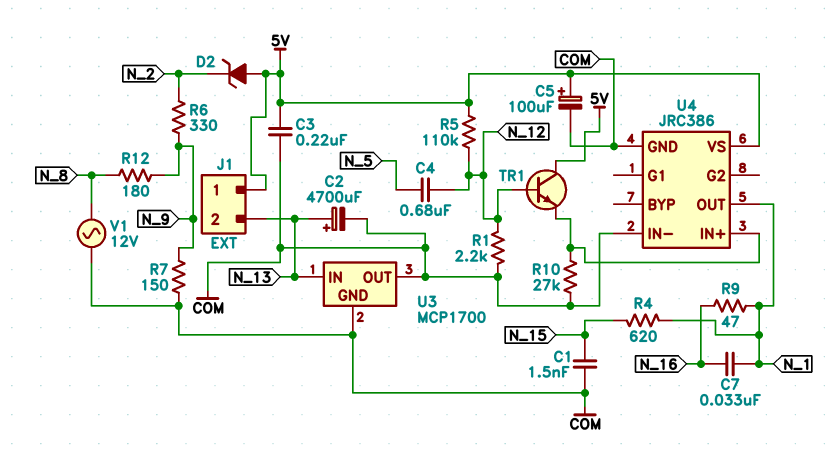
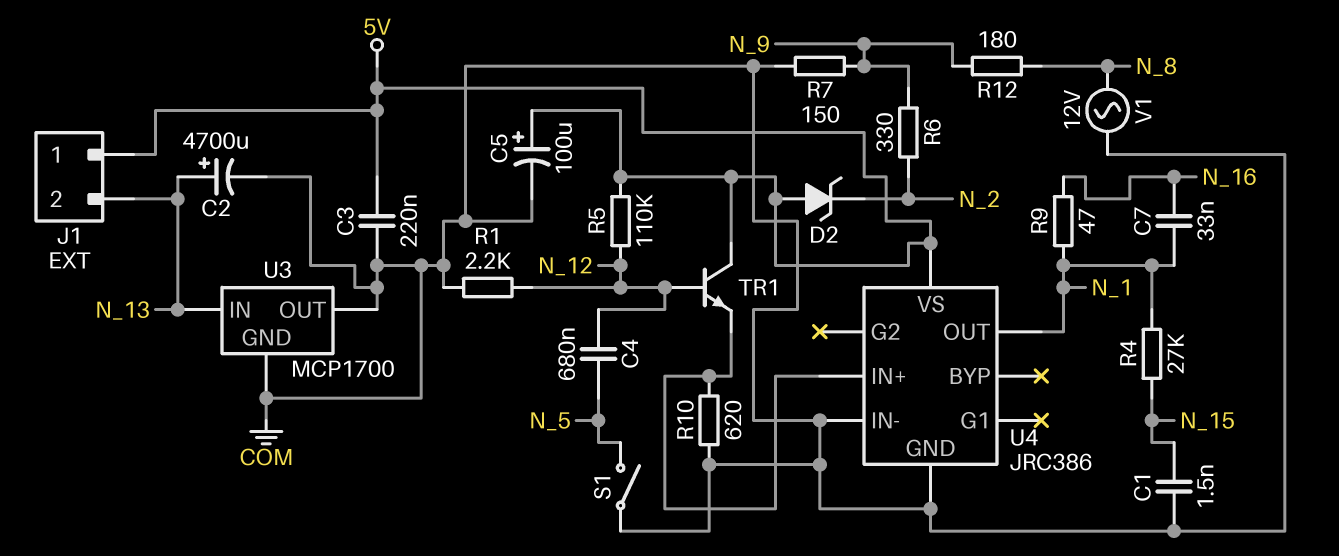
R4: 620 (N_1, N_15) -> 27k (N_1, N_15)
R10: 27k (COM, U4/IN+) -> 620 (COM, U4/IN+)
S1: none -> switch (COM, N_5)

